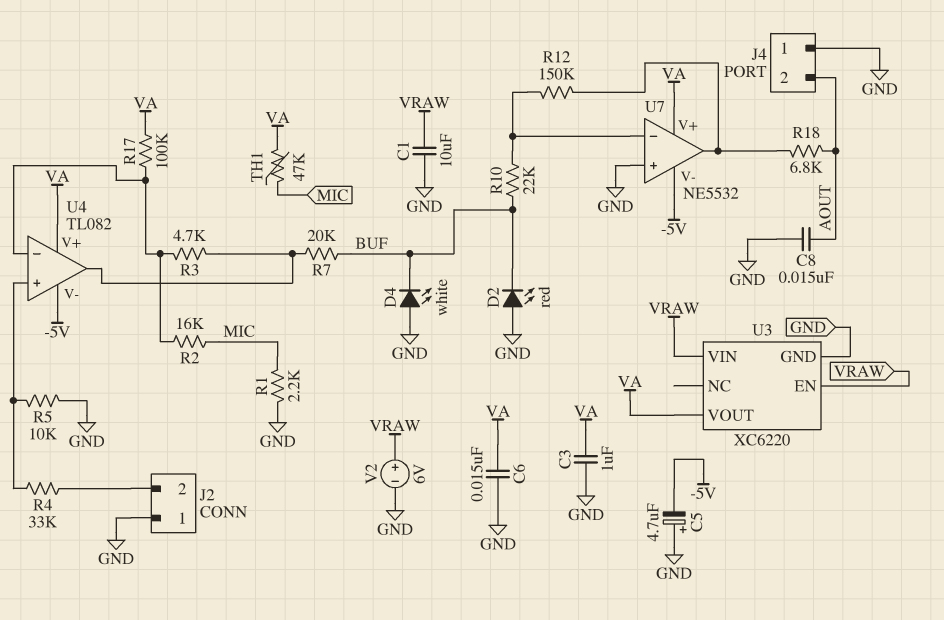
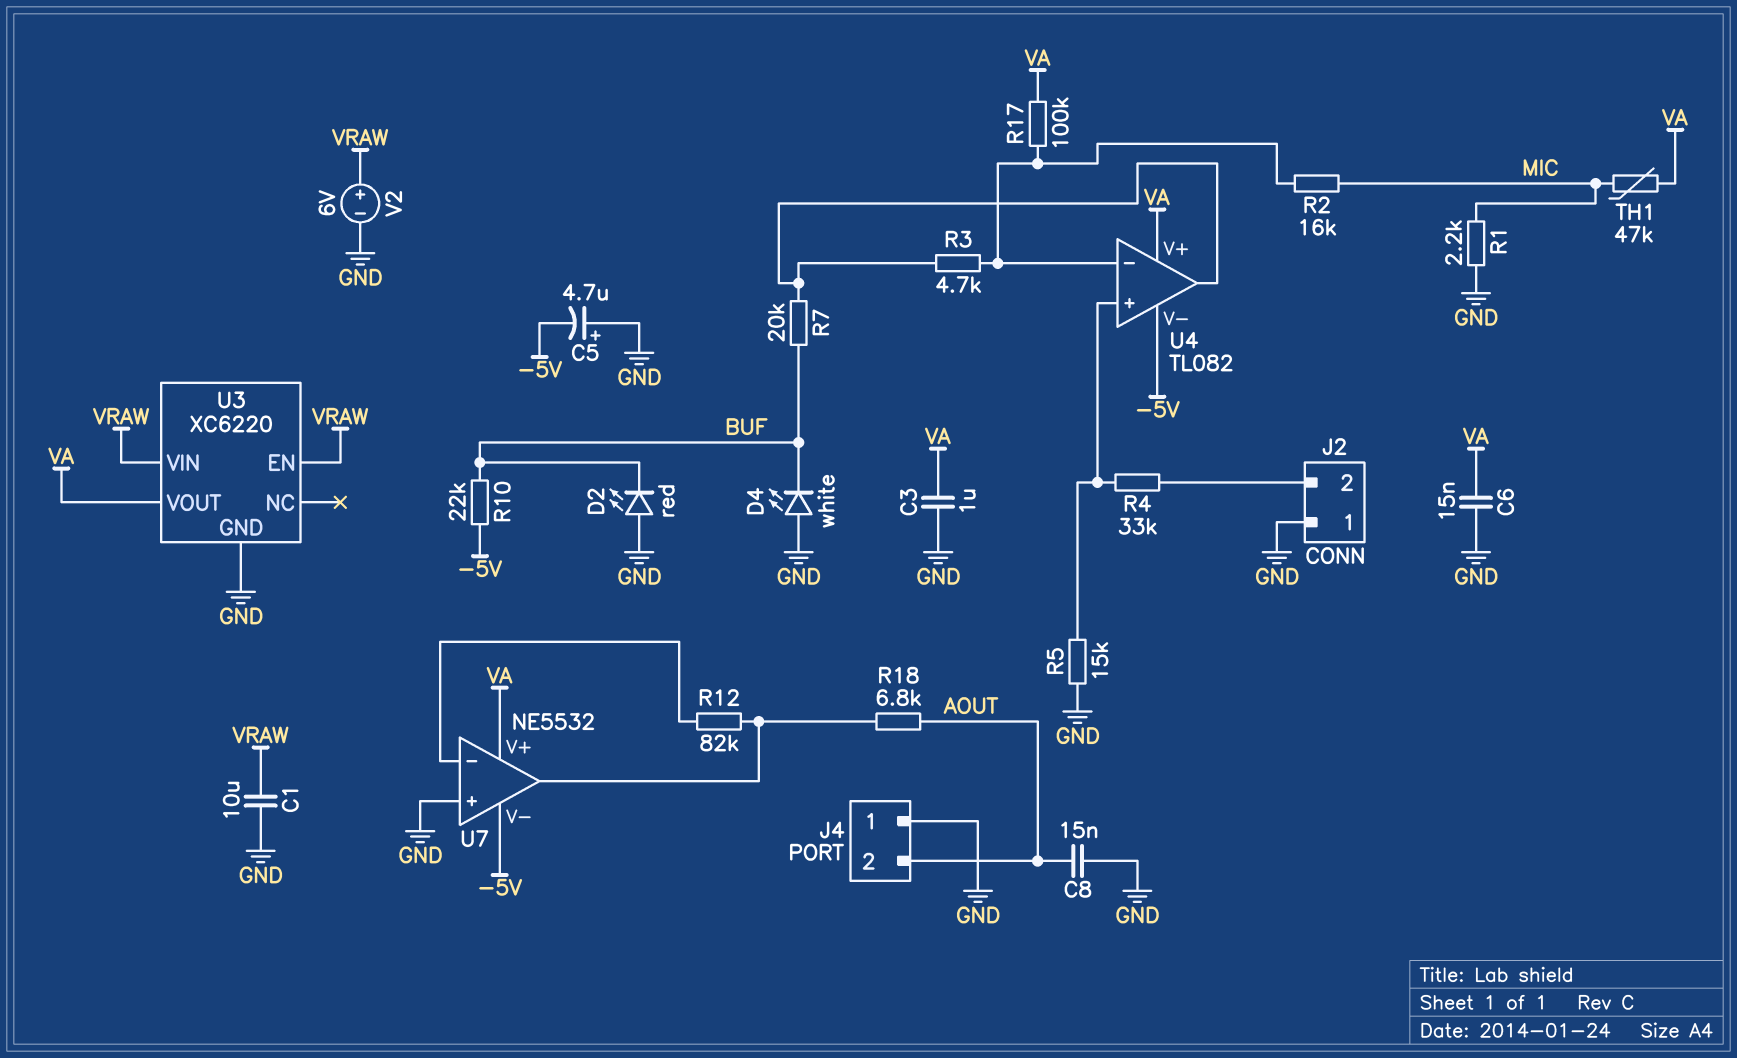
R5: 10k (GND, U4/in+) -> 15k (GND, U4/in+)
R10: 22k (BUF, U7/in-) -> 22k (-5V, BUF)
R12: 150k (U7/in-, U7/out) -> 82k (U7/in-, U7/out)

